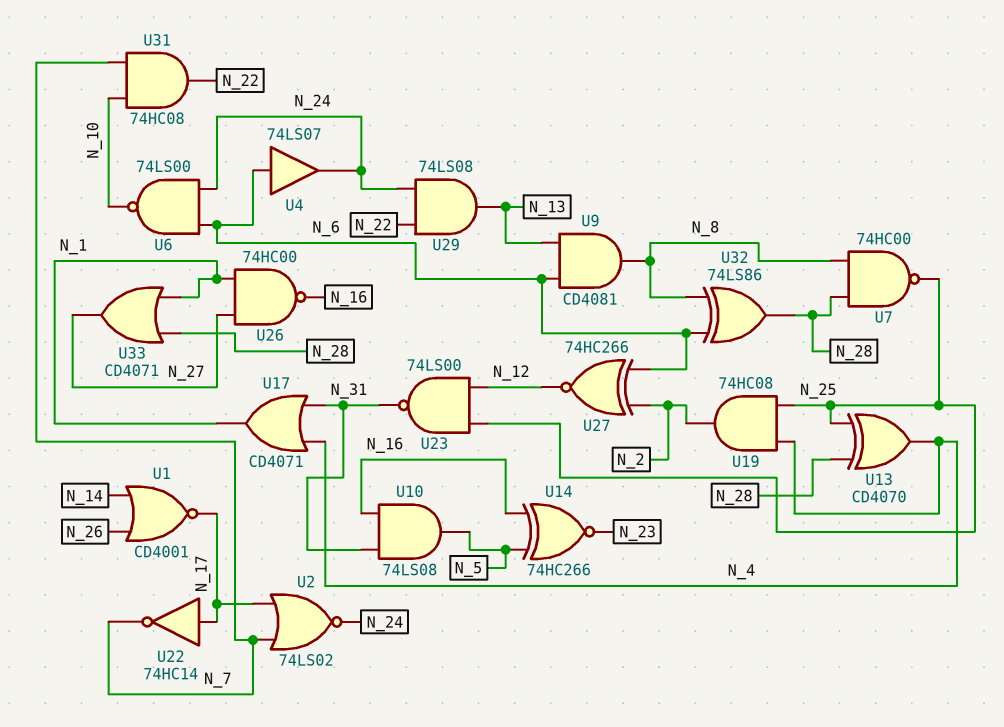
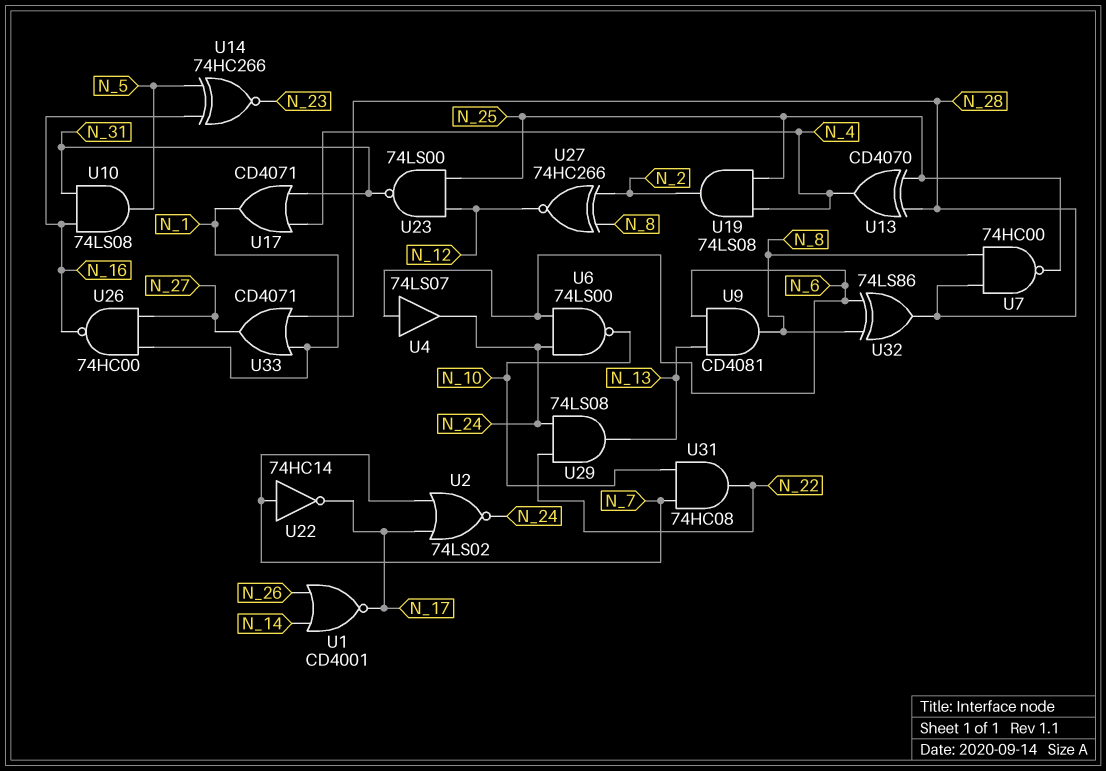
U19: AND 74HC08 (in N_4, in N_25, out N_2) -> AND 74LS08 (in N_4, in N_25, out N_2)
U22: NOT 74HC14 (in N_17, out N_7) -> NOT 74HC14 (in N_7, out N_17)
U27: XNOR 74HC266 (in N_2, in N_6, out N_12) -> XNOR 74HC266 (in N_2, in N_8, out N_12)

